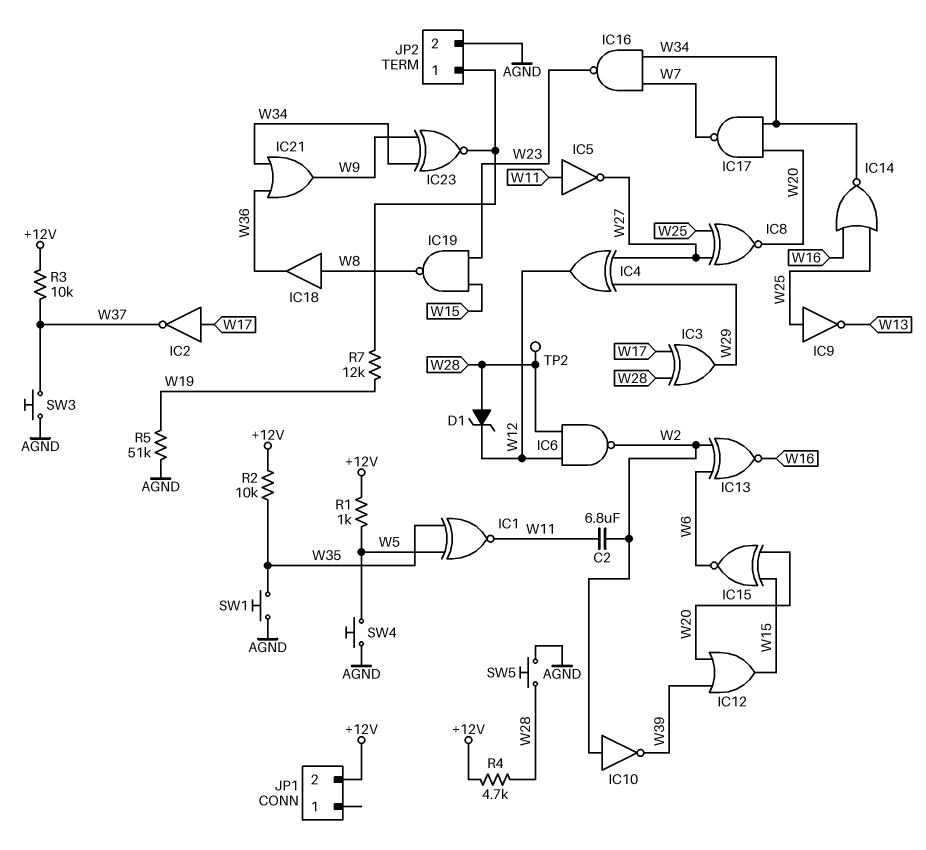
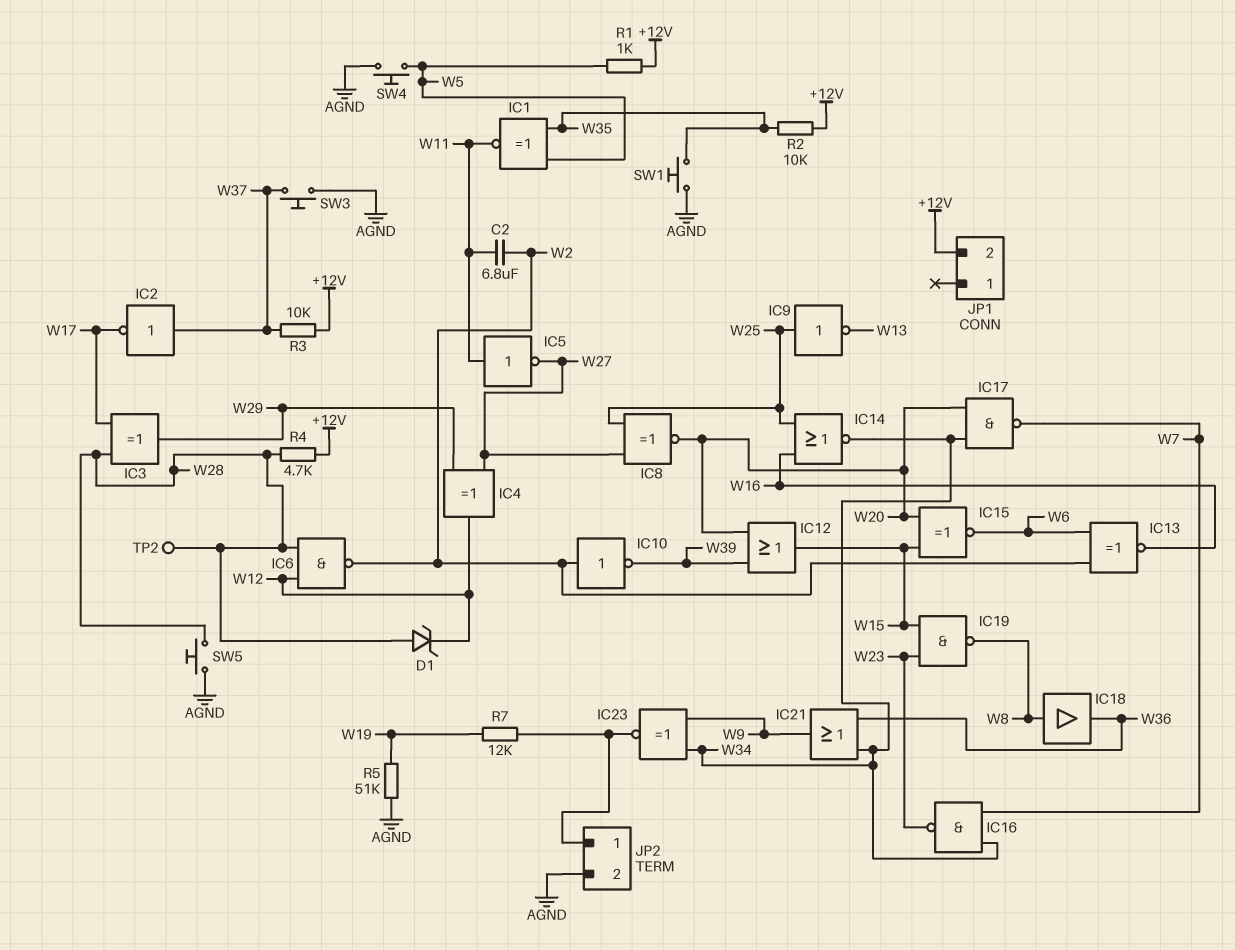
IC2: NOT (in W17, out W37) -> NOT (in W37, out W17)

